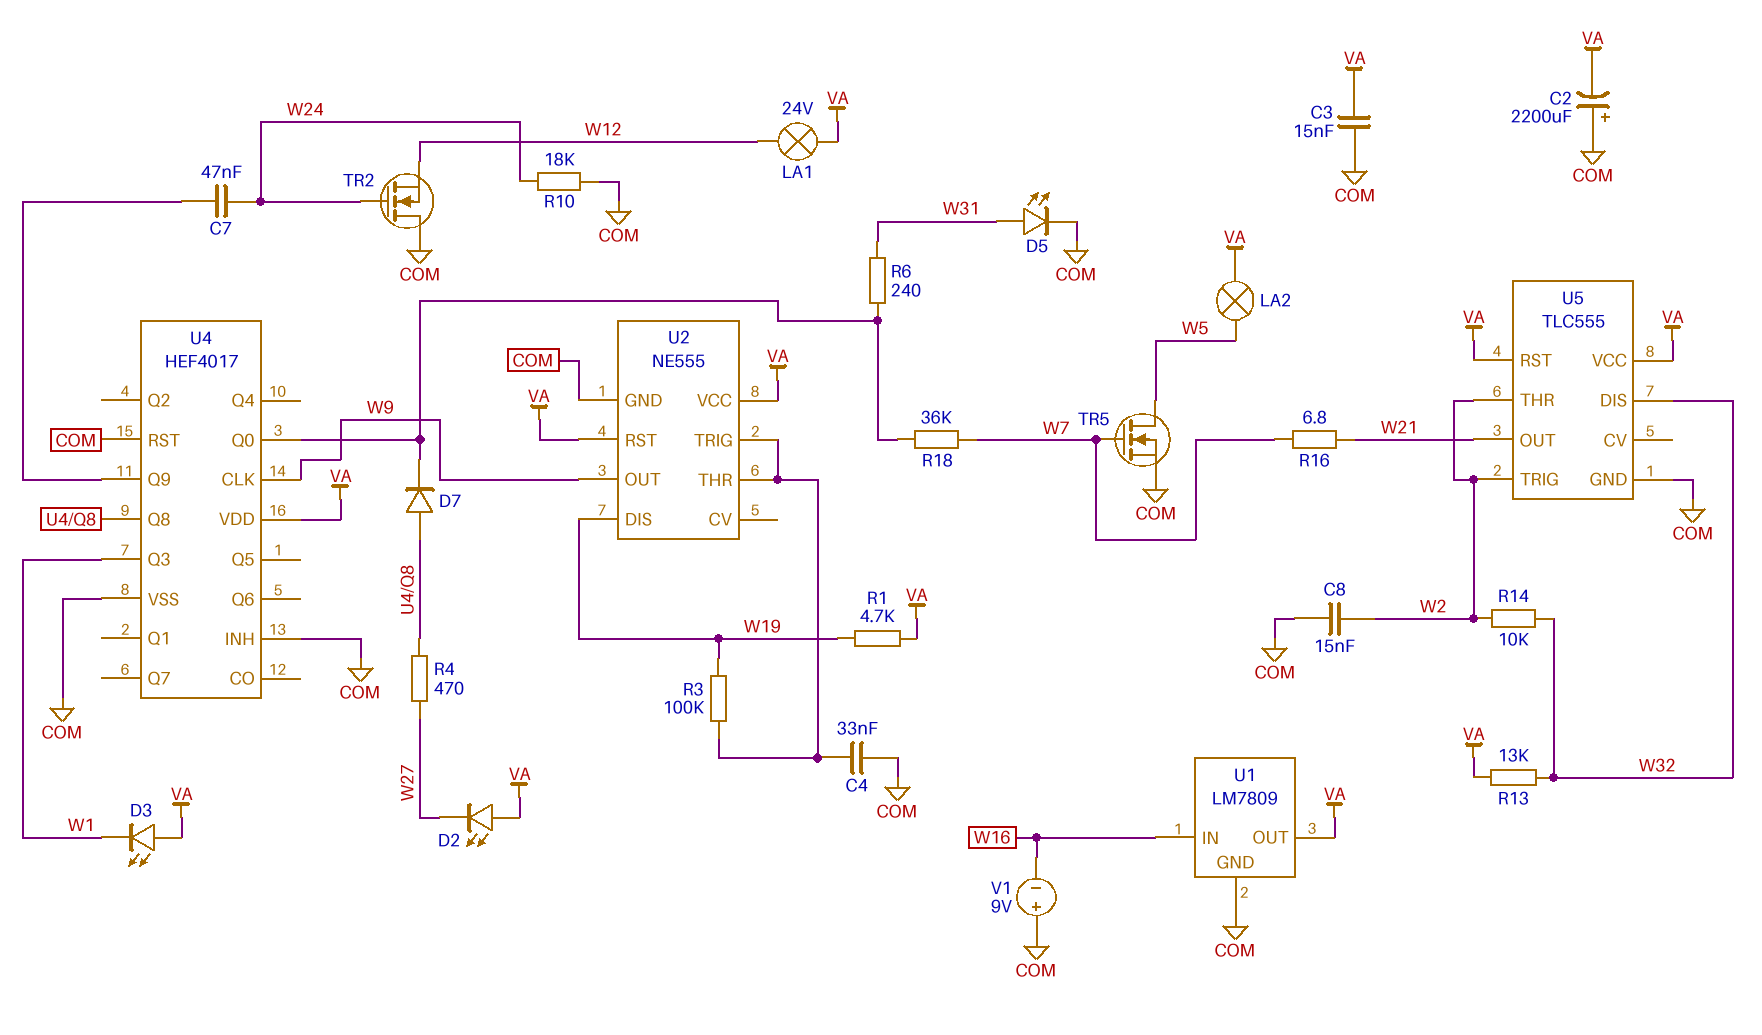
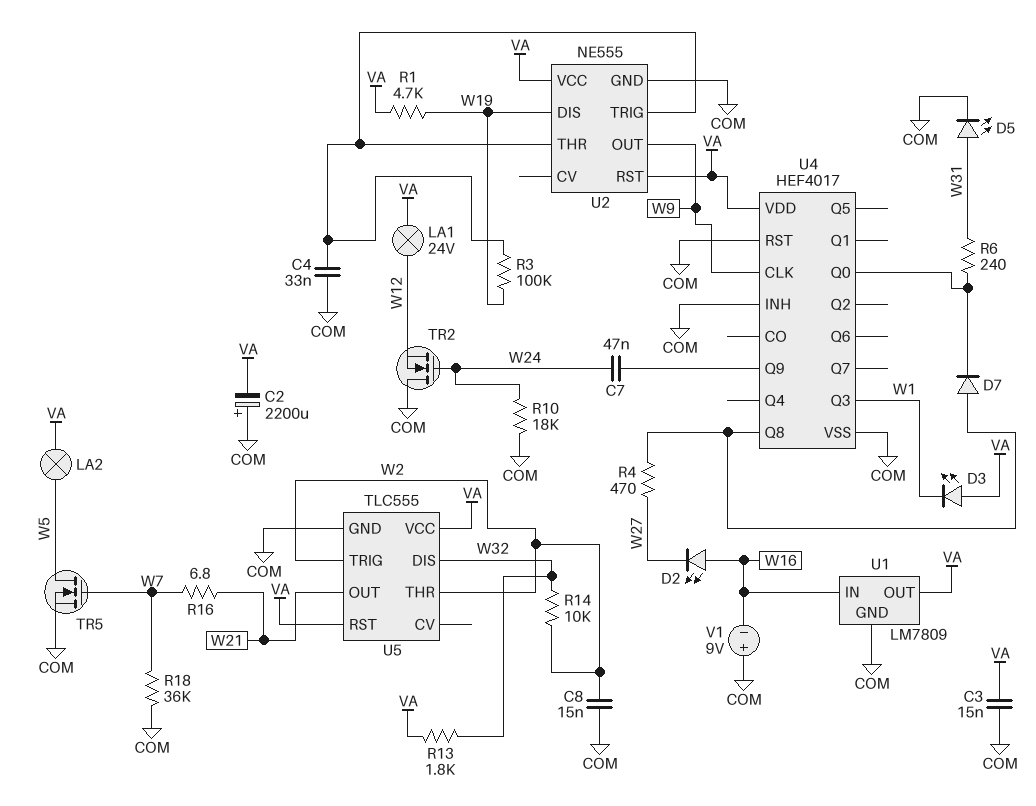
D2: LED (A VA, K W27) -> LED (A W16, K W27)
R13: 13k (VA, W32) -> 1.8k (VA, W32)
R18: 36k (U4/Q0, W7) -> 36k (COM, W7)

